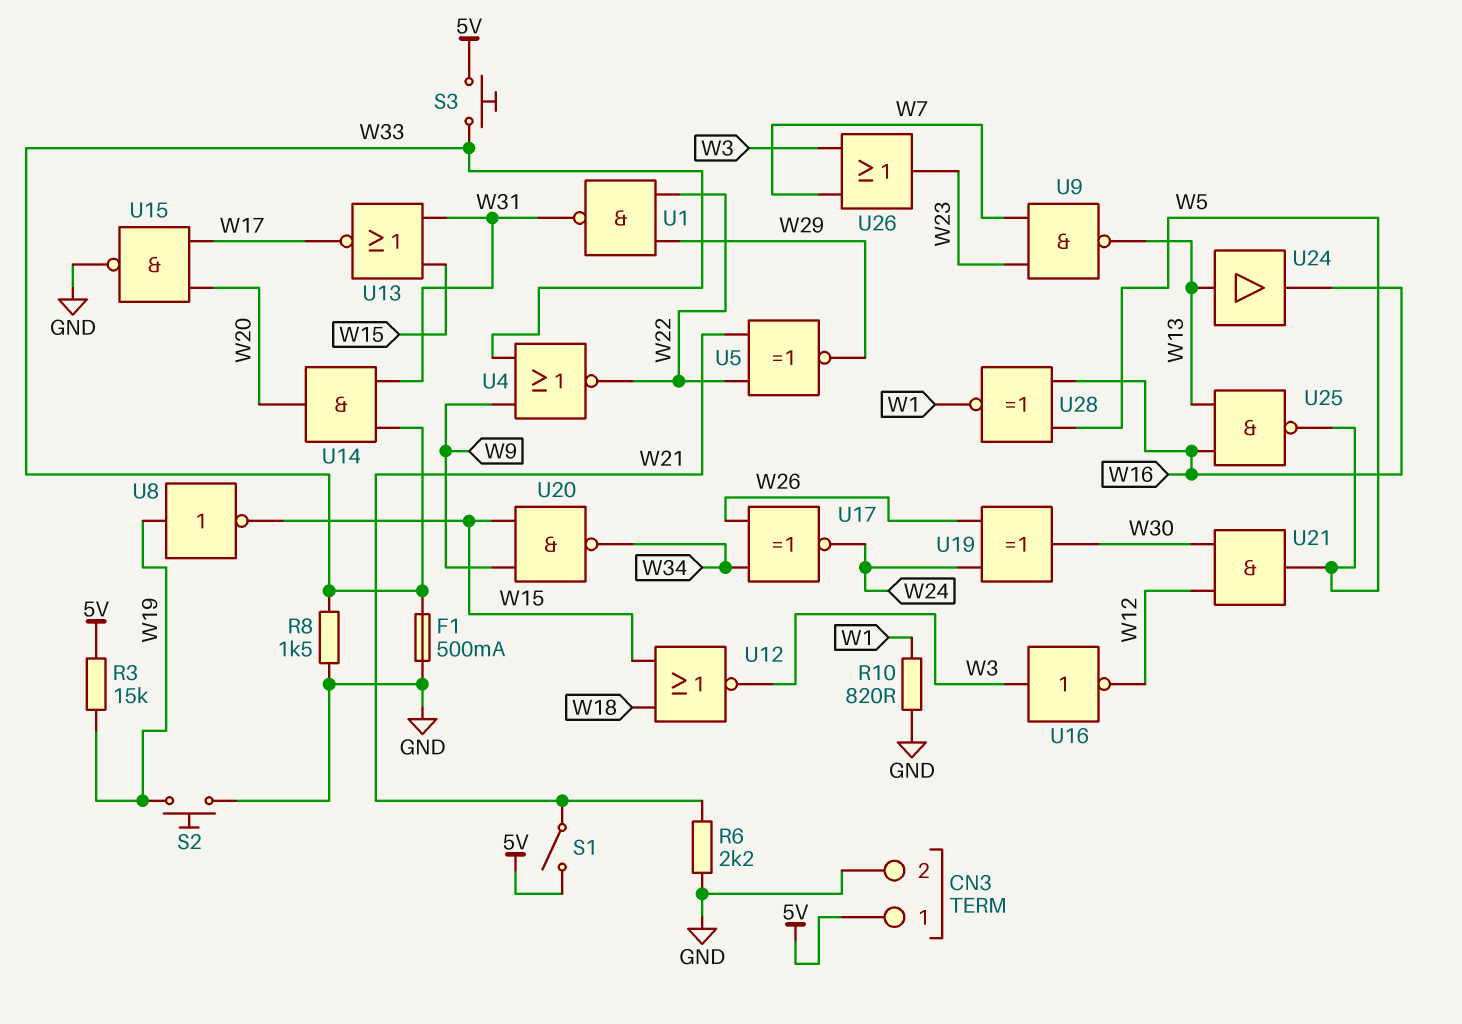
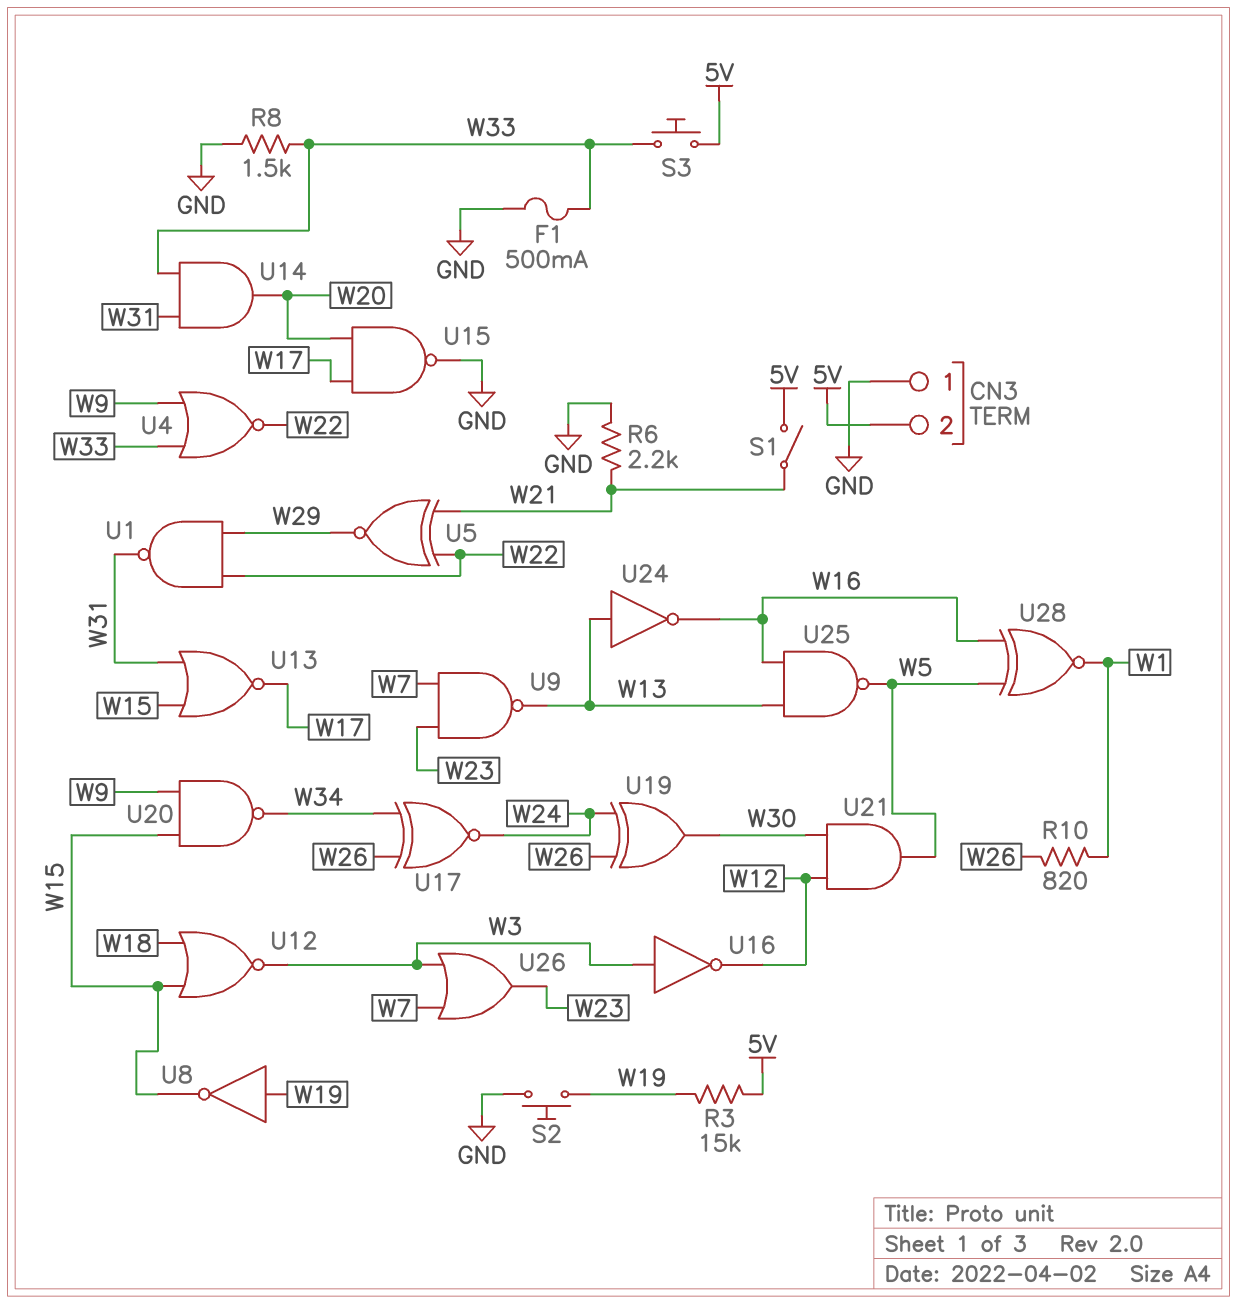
CN3 pin 1: 5V -> GND
CN3 pin 2: GND -> 5V
R10: 820 (GND, W1) -> 820 (W1, W26)
U24: buffer (in W13, out W16) -> NOT (in W13, out W16)

